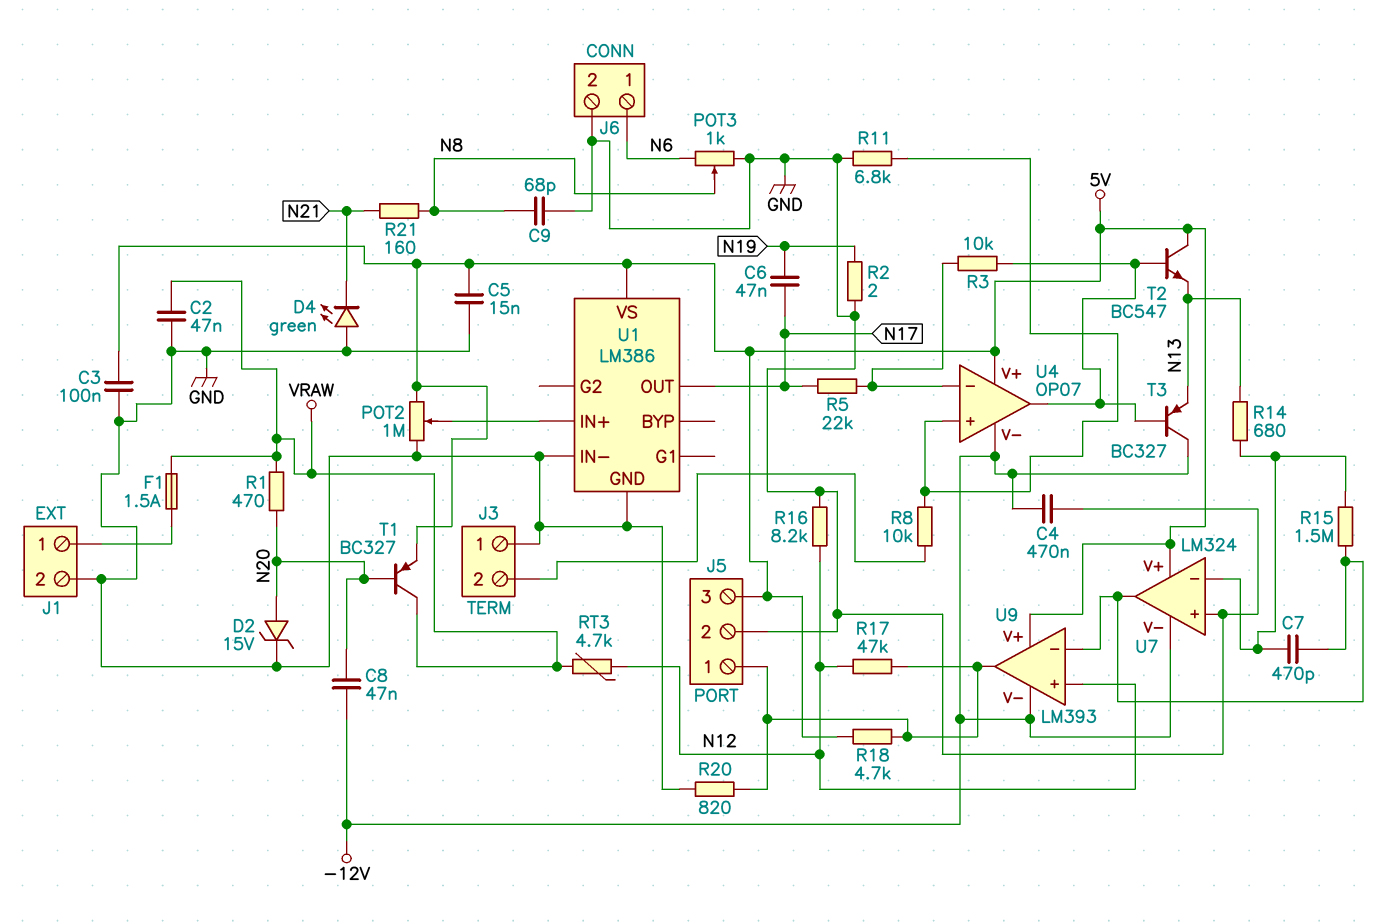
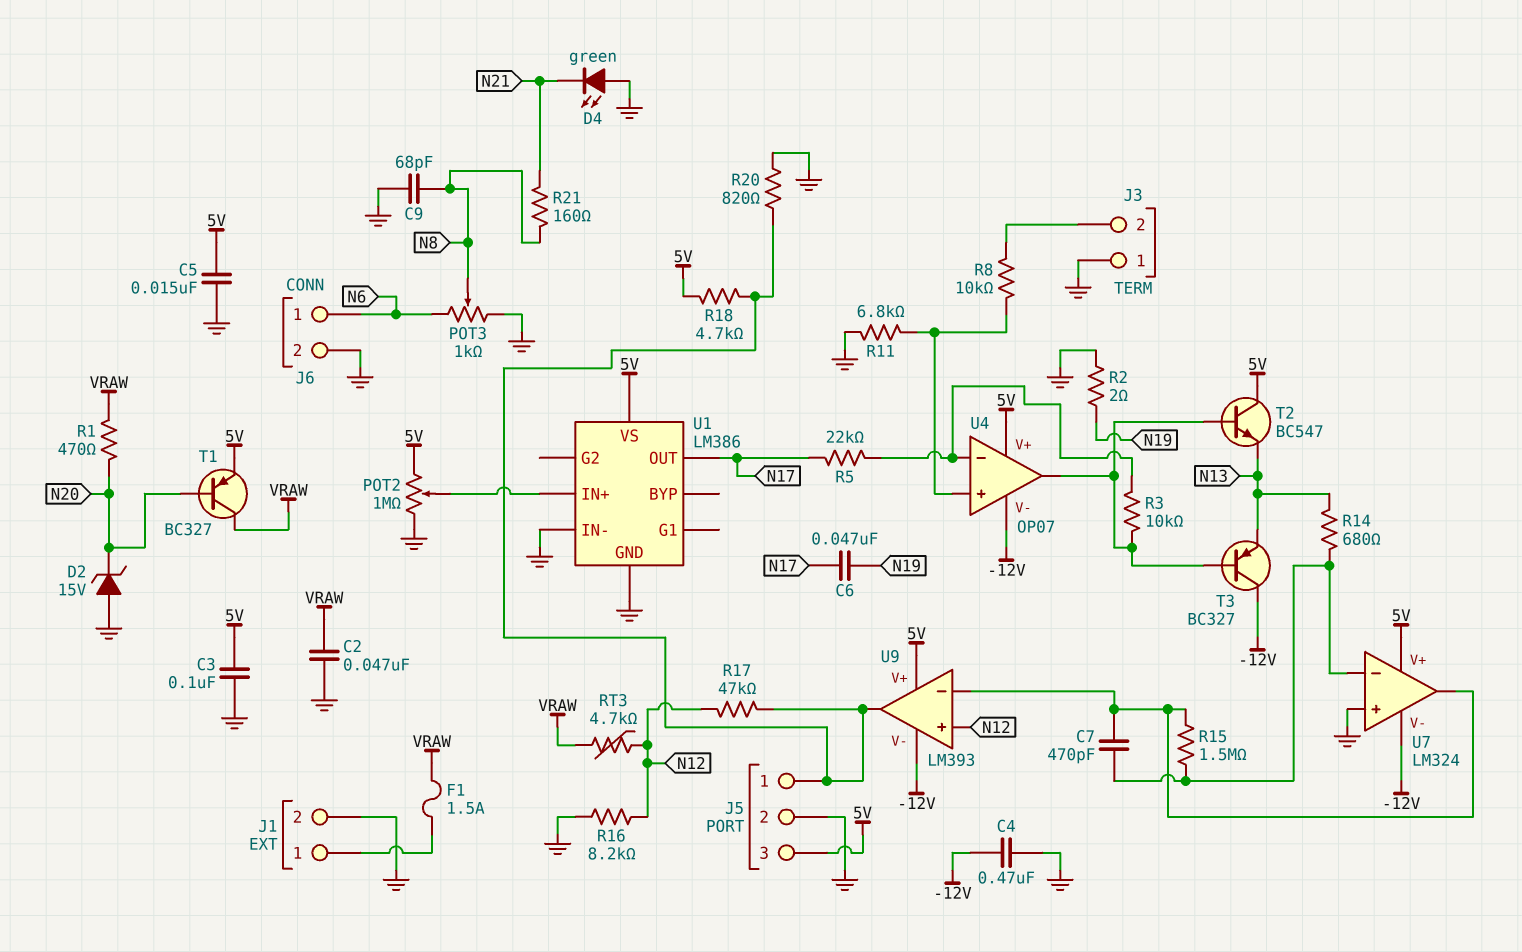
C8: 47nF (-12V, N20) -> none
D2: zener 15V (A N20, K GND) -> zener 15V (A GND, K N20)

